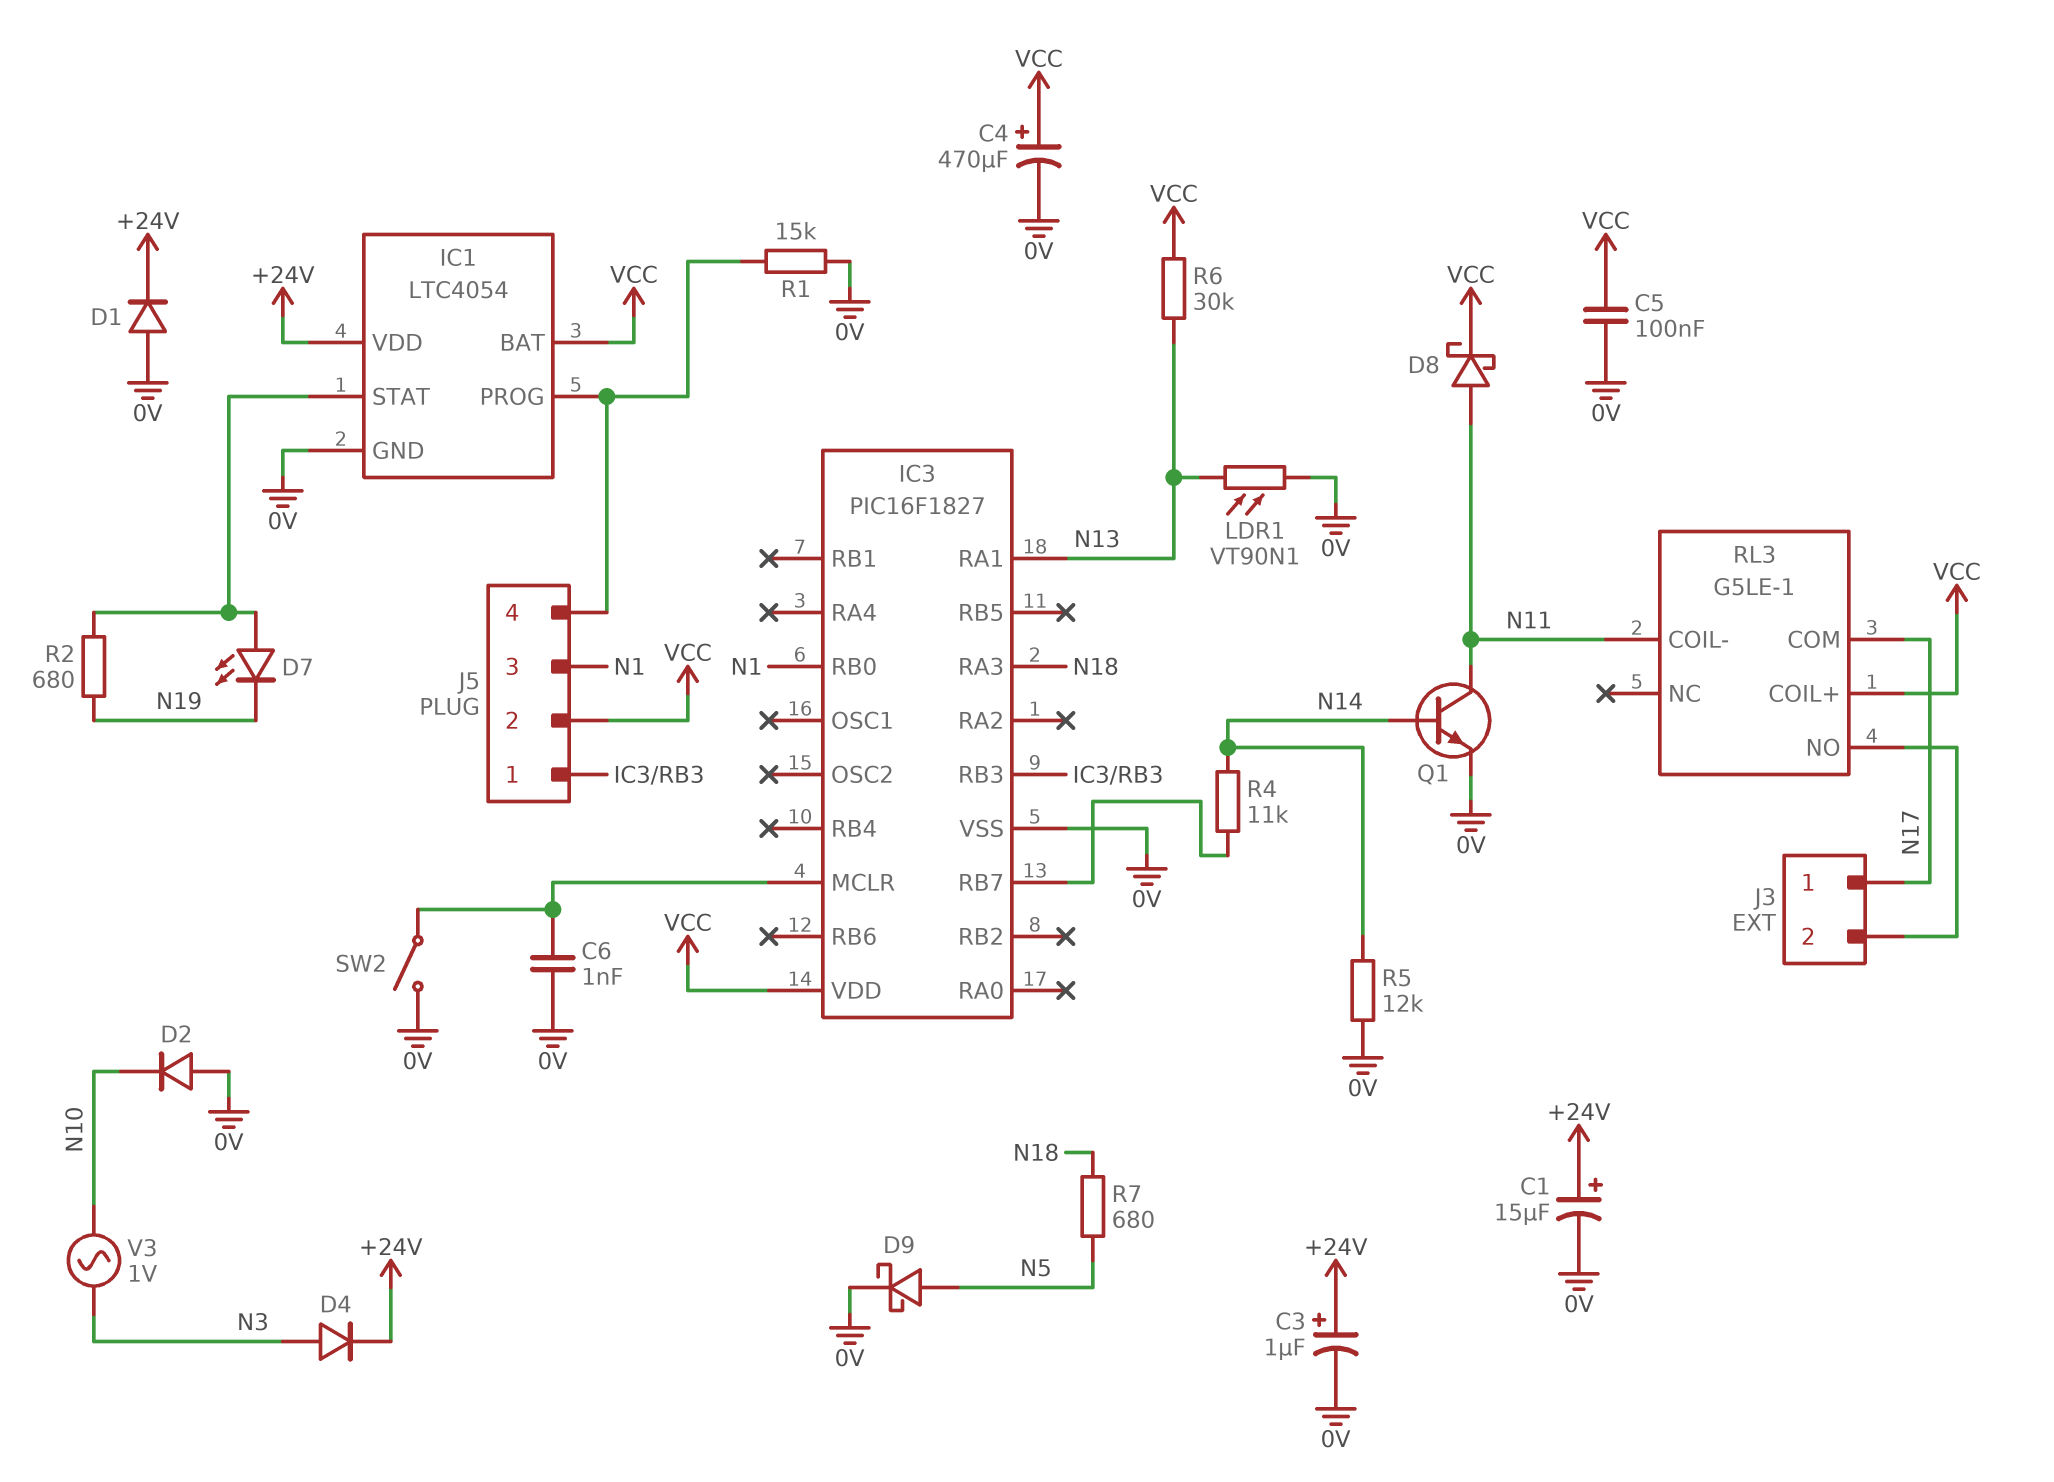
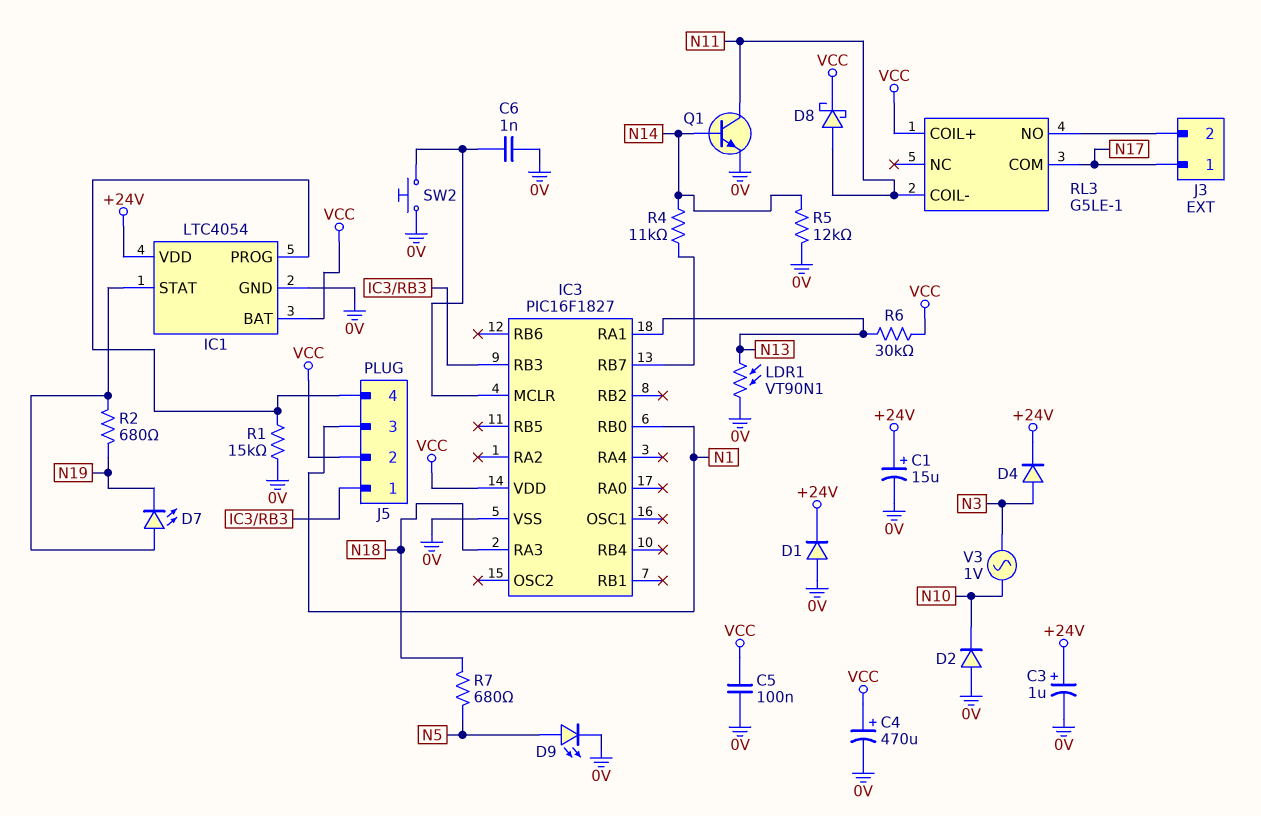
D9: schottky (A N5, K 0V) -> LED (A N5, K 0V)
SW2: switch (0V, IC3/MCLR) -> button (0V, IC3/MCLR)

